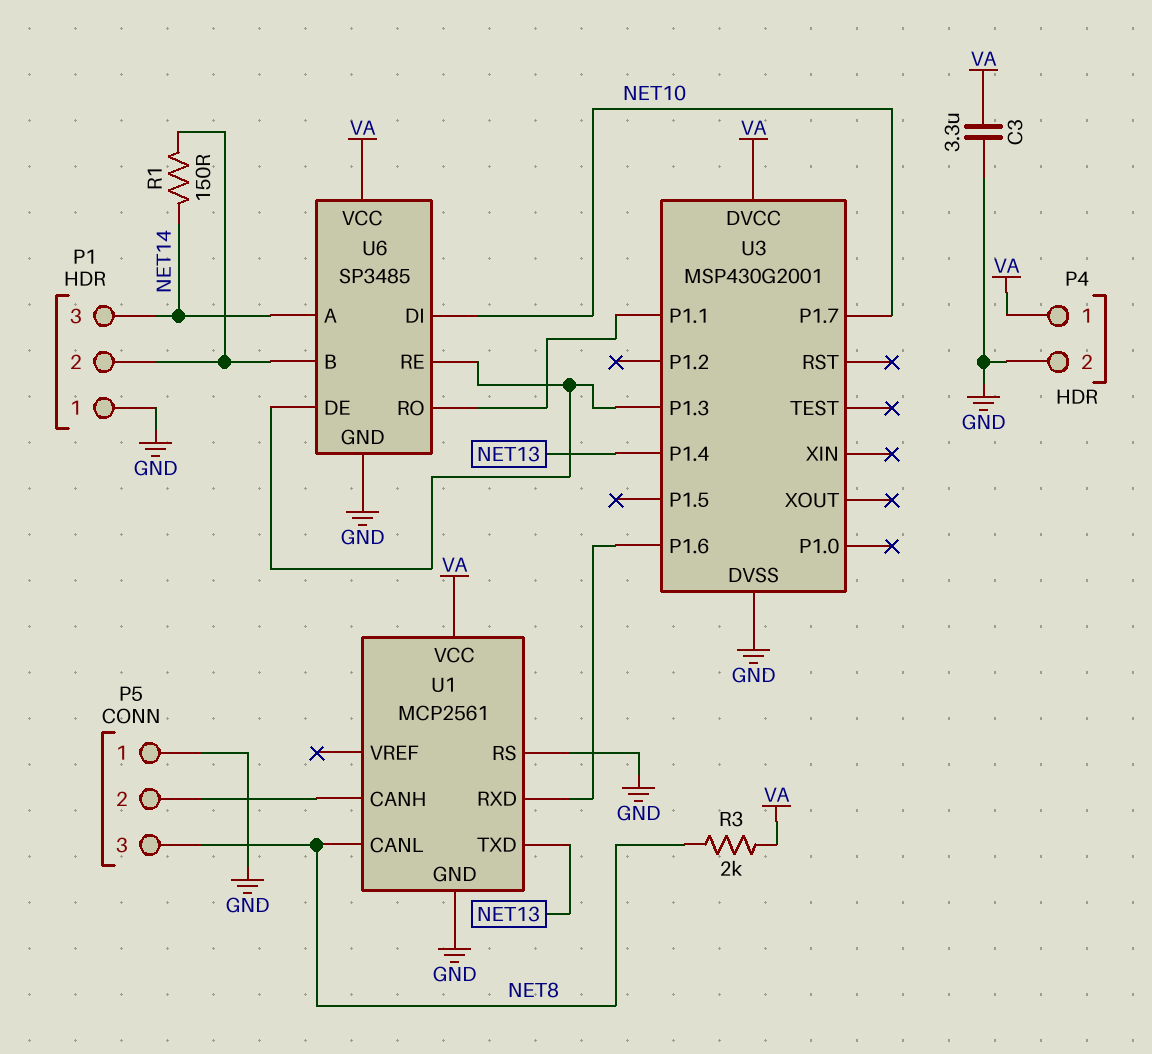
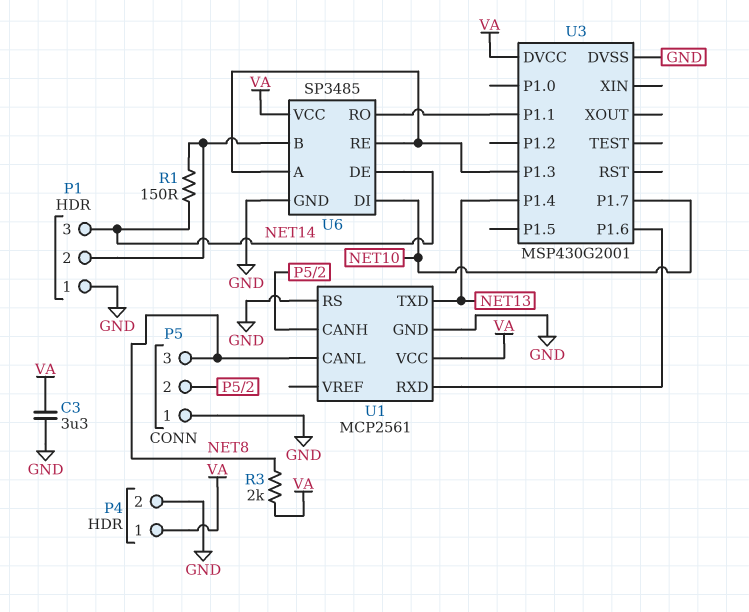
U6 pin A: NET14 -> U3/P1.3
U6 pin DE: U3/P1.3 -> NET14

